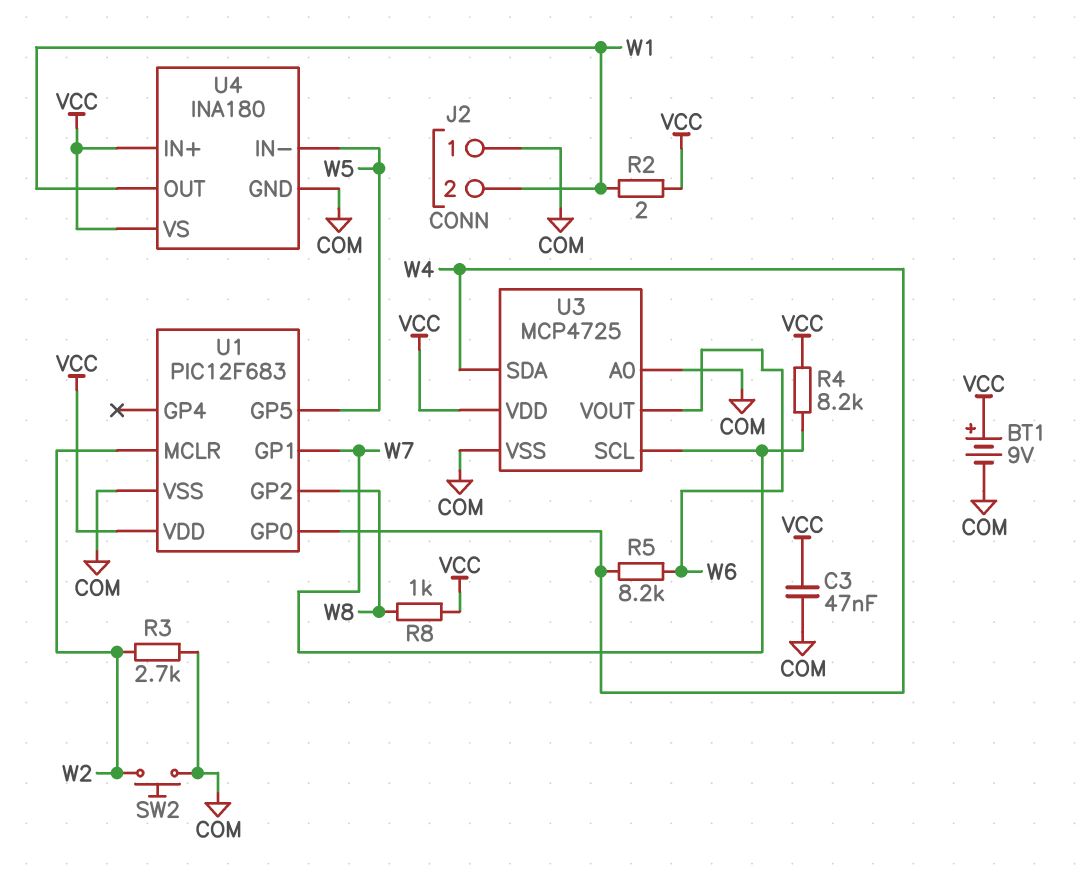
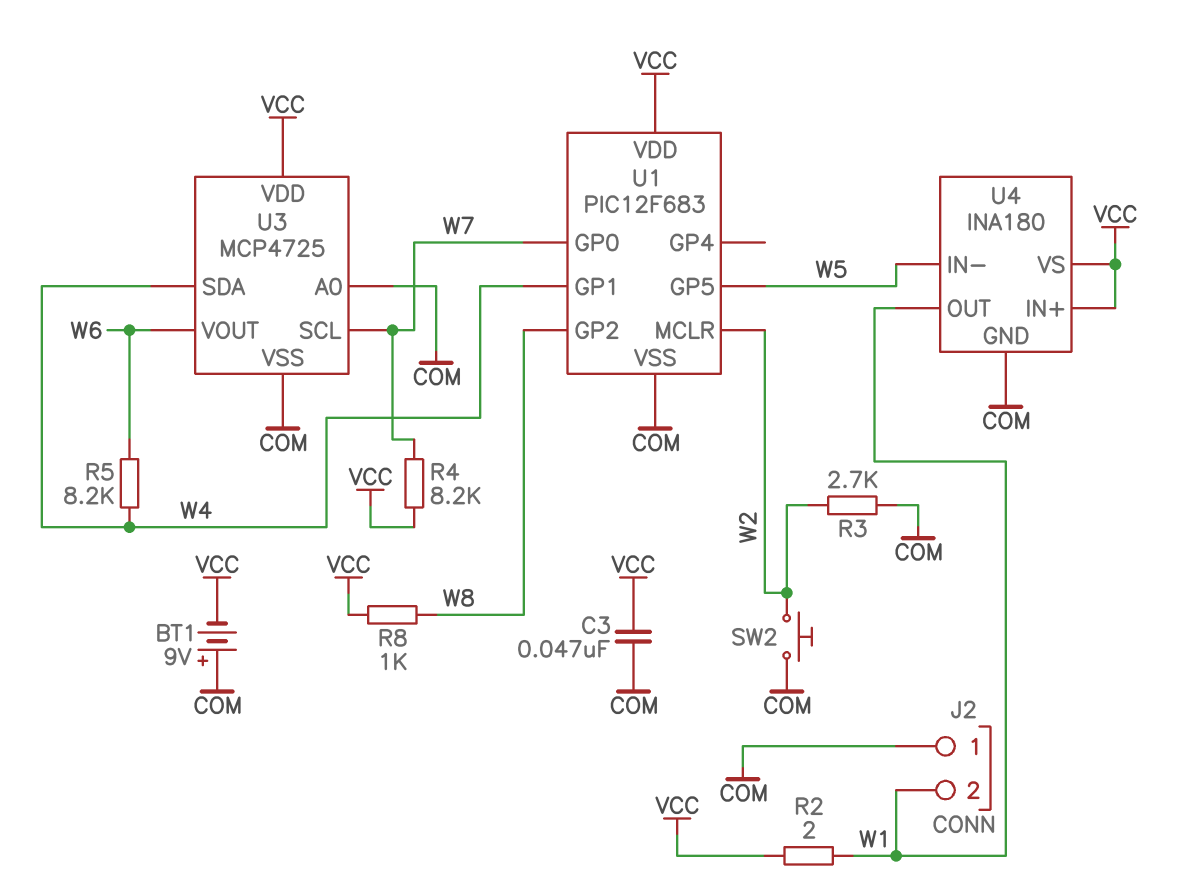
BT1: 9V (plus VCC, minus COM) -> 9V (plus COM, minus VCC)
U1 pin GP0: W4 -> W7
U1 pin GP1: W7 -> W4

